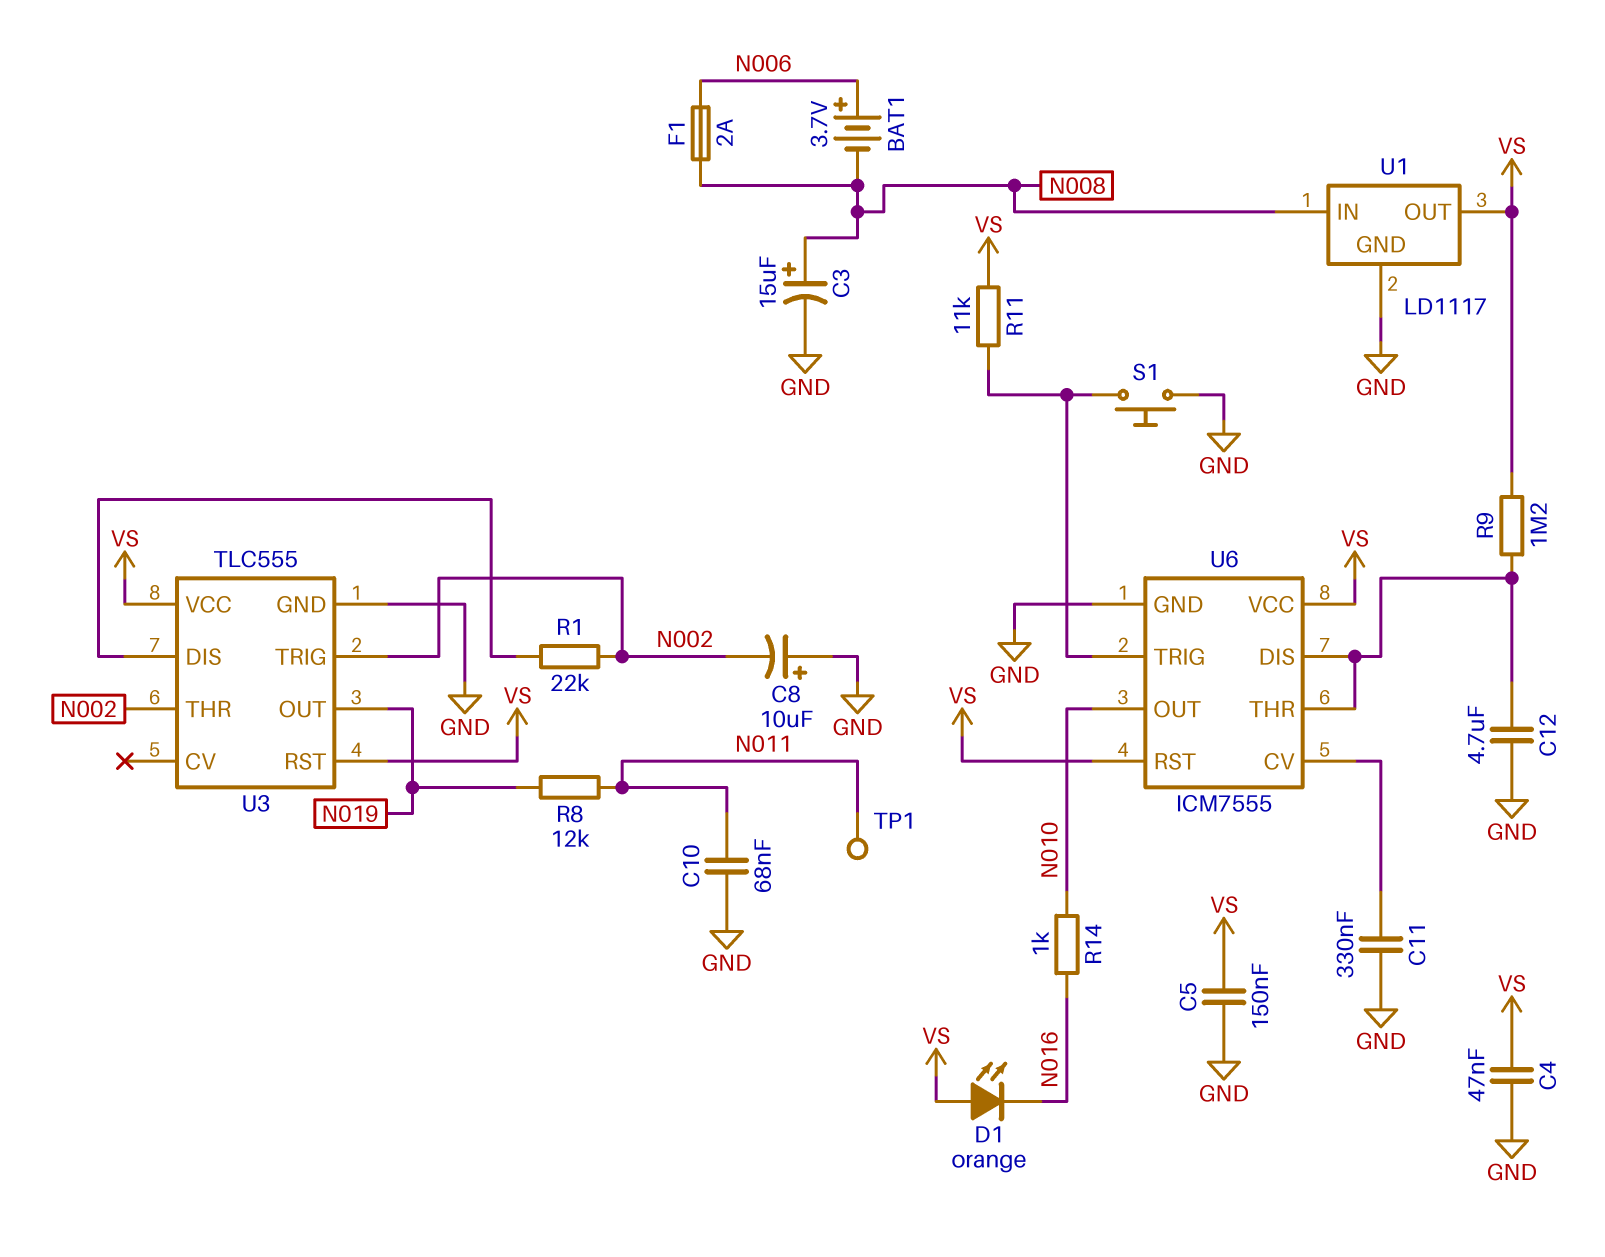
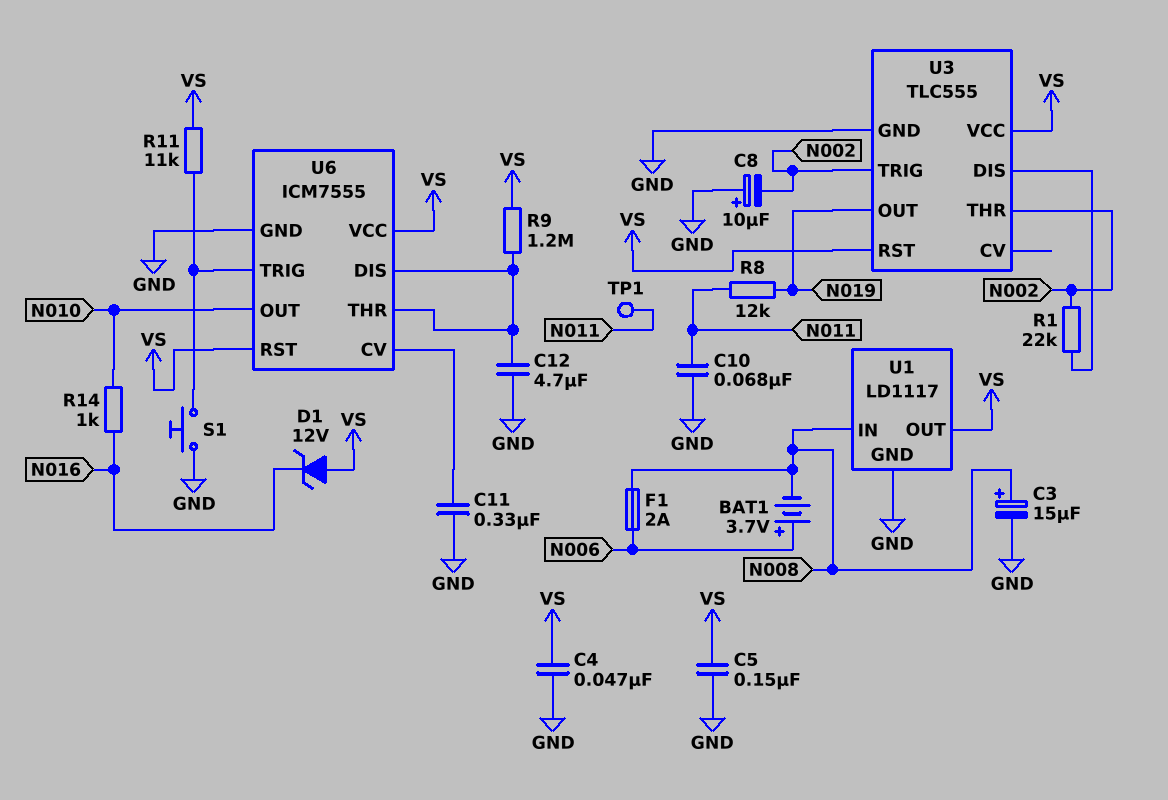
D1: LED orange (A VS, K N016) -> zener 12V (A VS, K N016)

